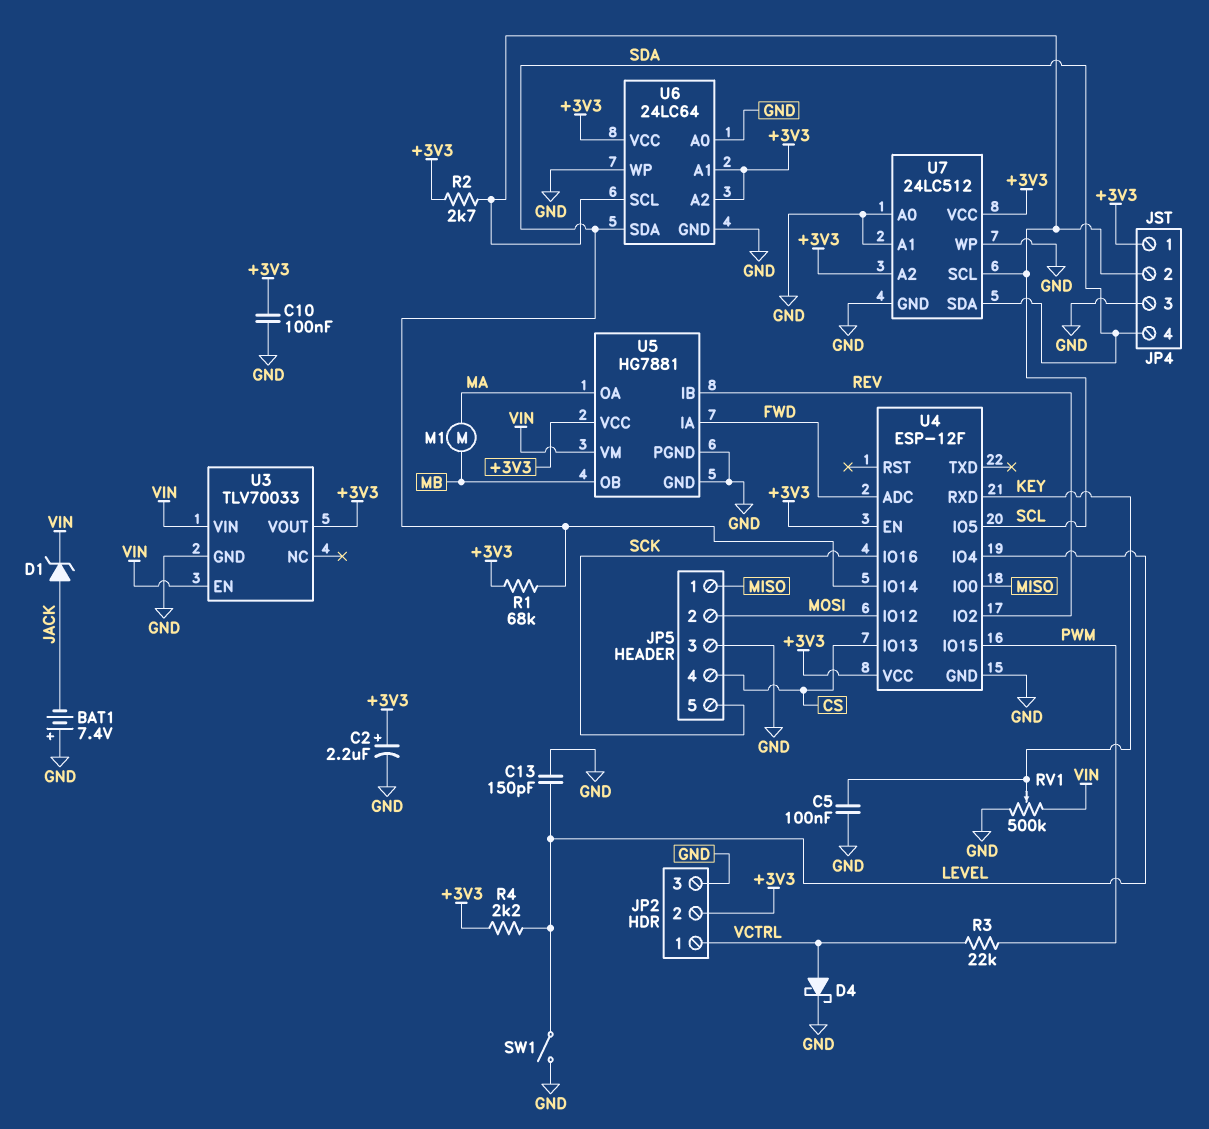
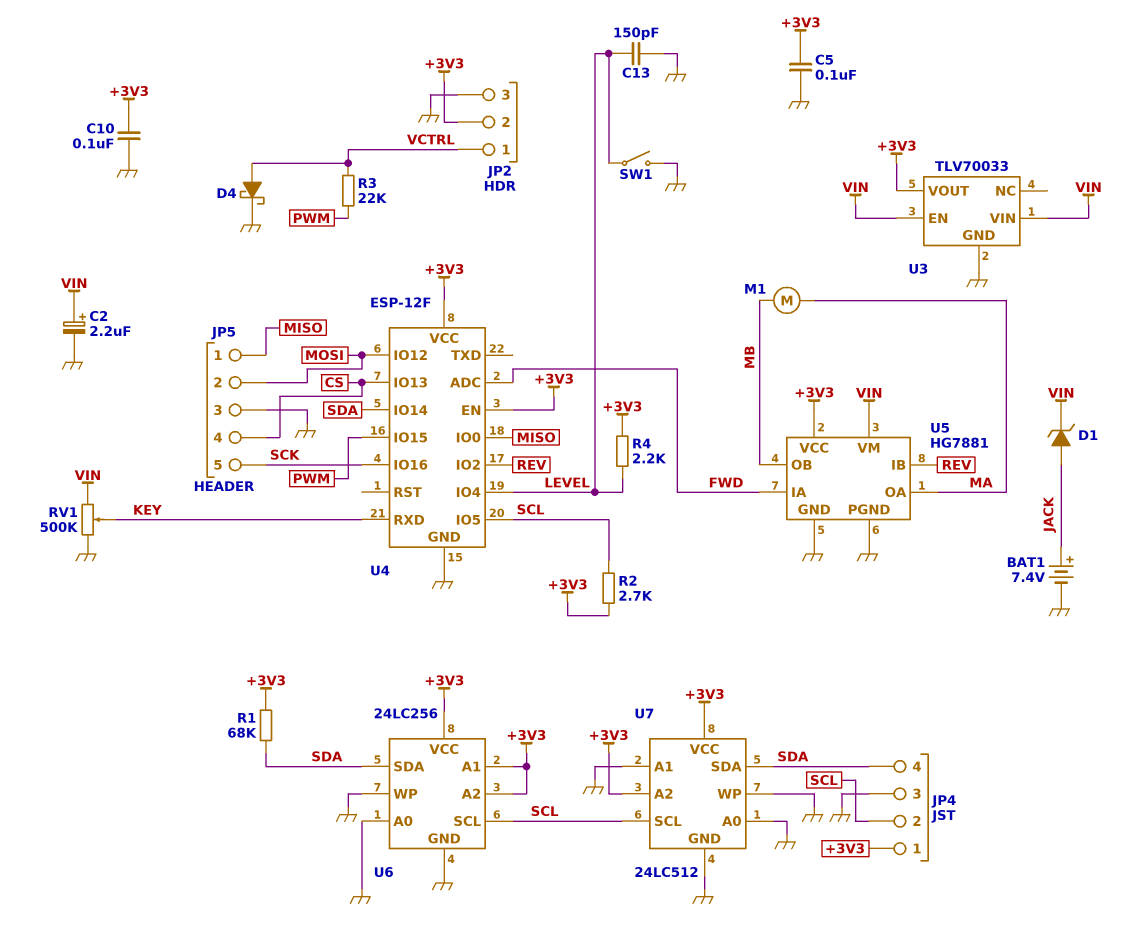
BAT1: 7.4V (plus GND, minus JACK) -> 7.4V (plus JACK, minus GND)
C2: 2.2uF (plus +3V3, minus GND) -> 2.2uF (plus VIN, minus GND)
C5: 100nF (GND, KEY) -> 100nF (+3V3, GND)
U6: 24LC64 -> 24LC256

